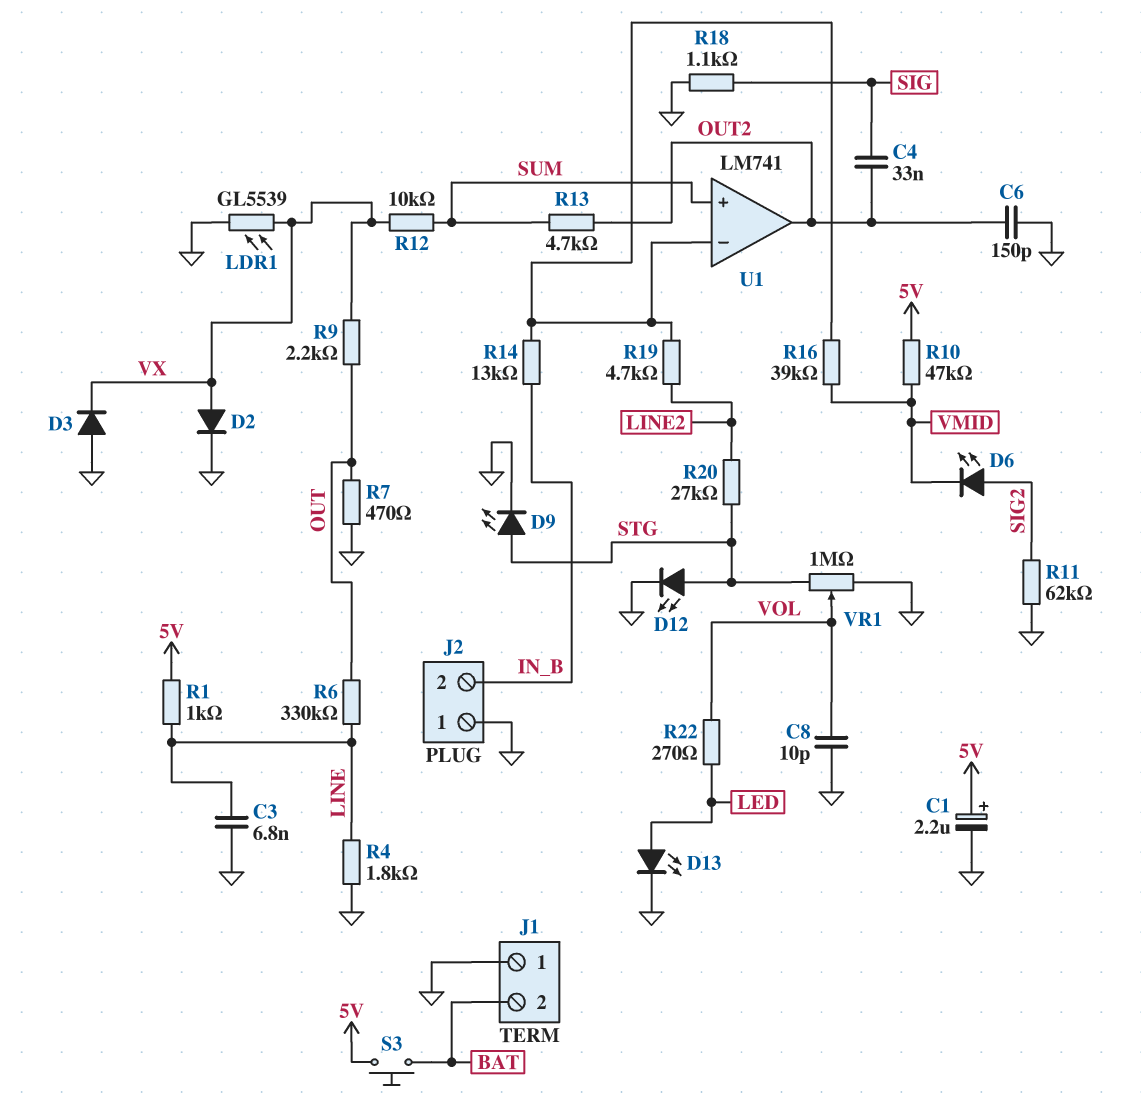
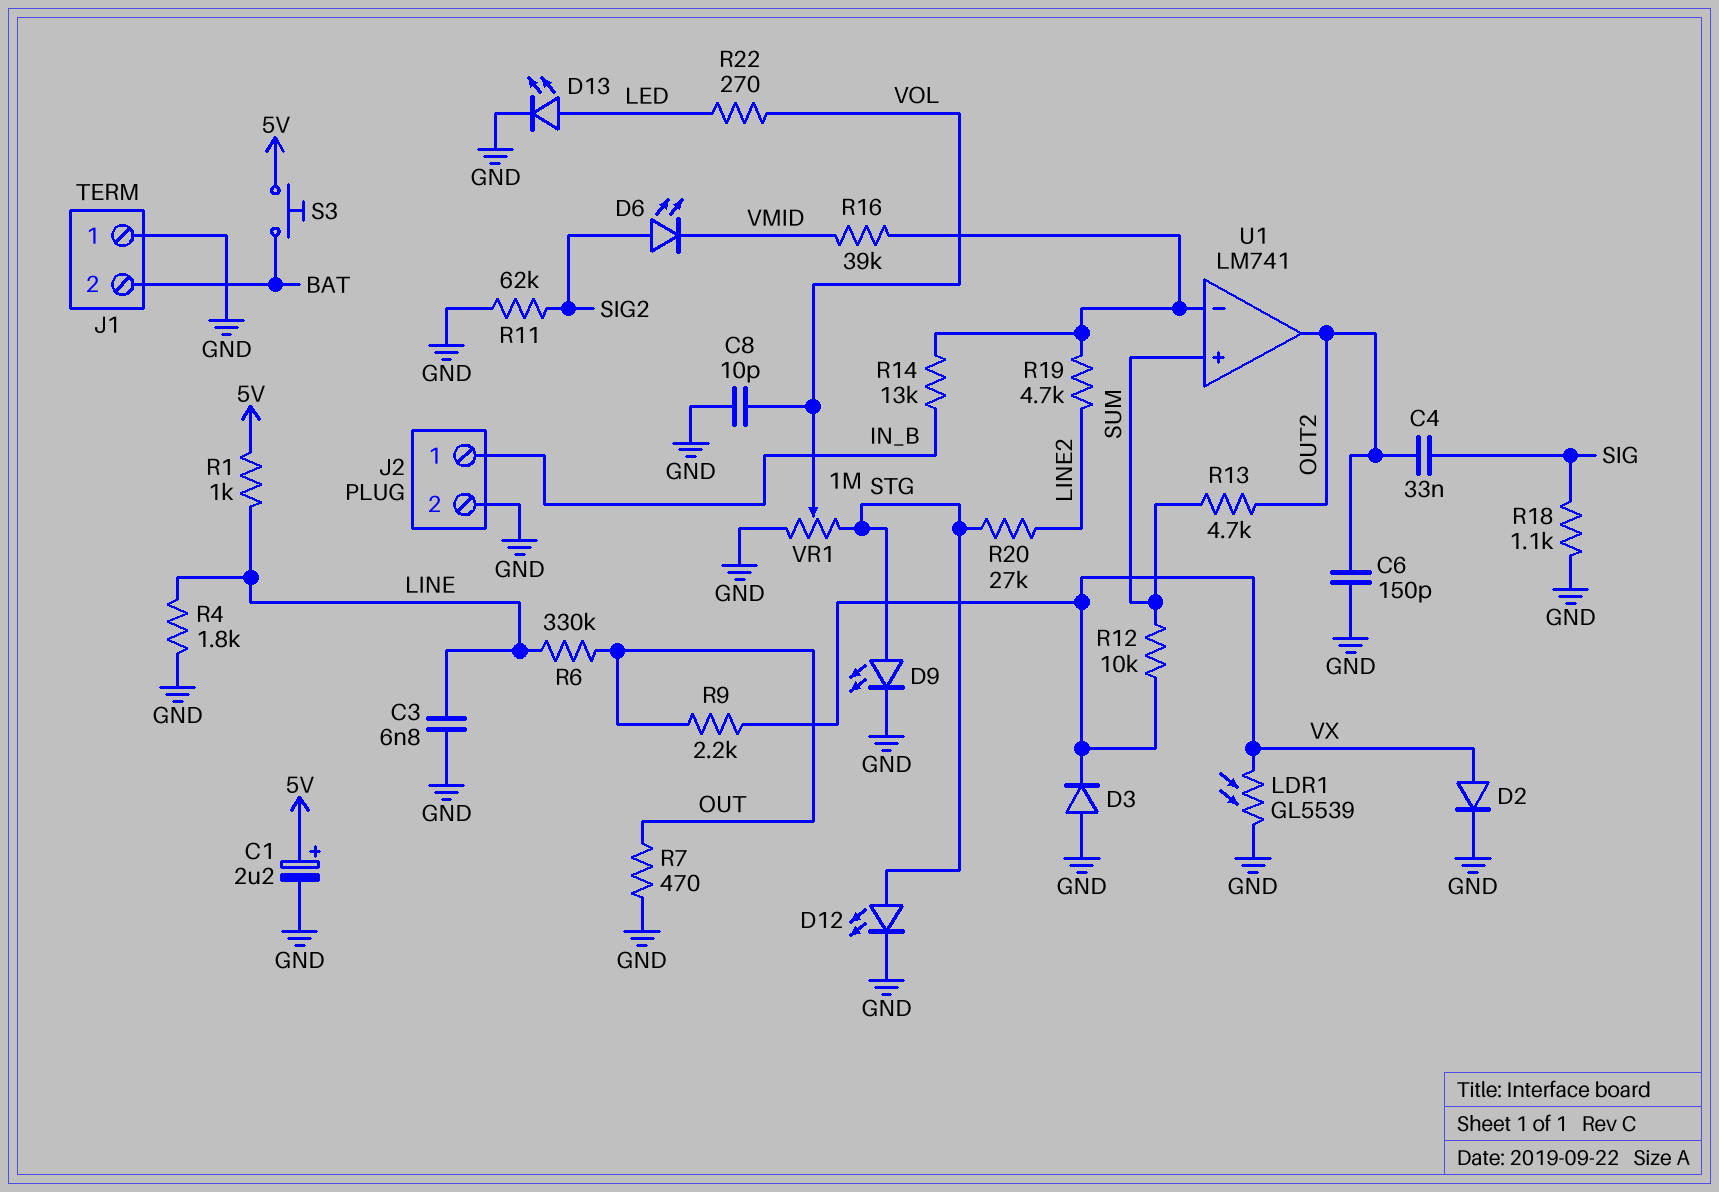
J2 pin 1: GND -> IN_B
J2 pin 2: IN_B -> GND
R10: 47k (5V, VMID) -> none

